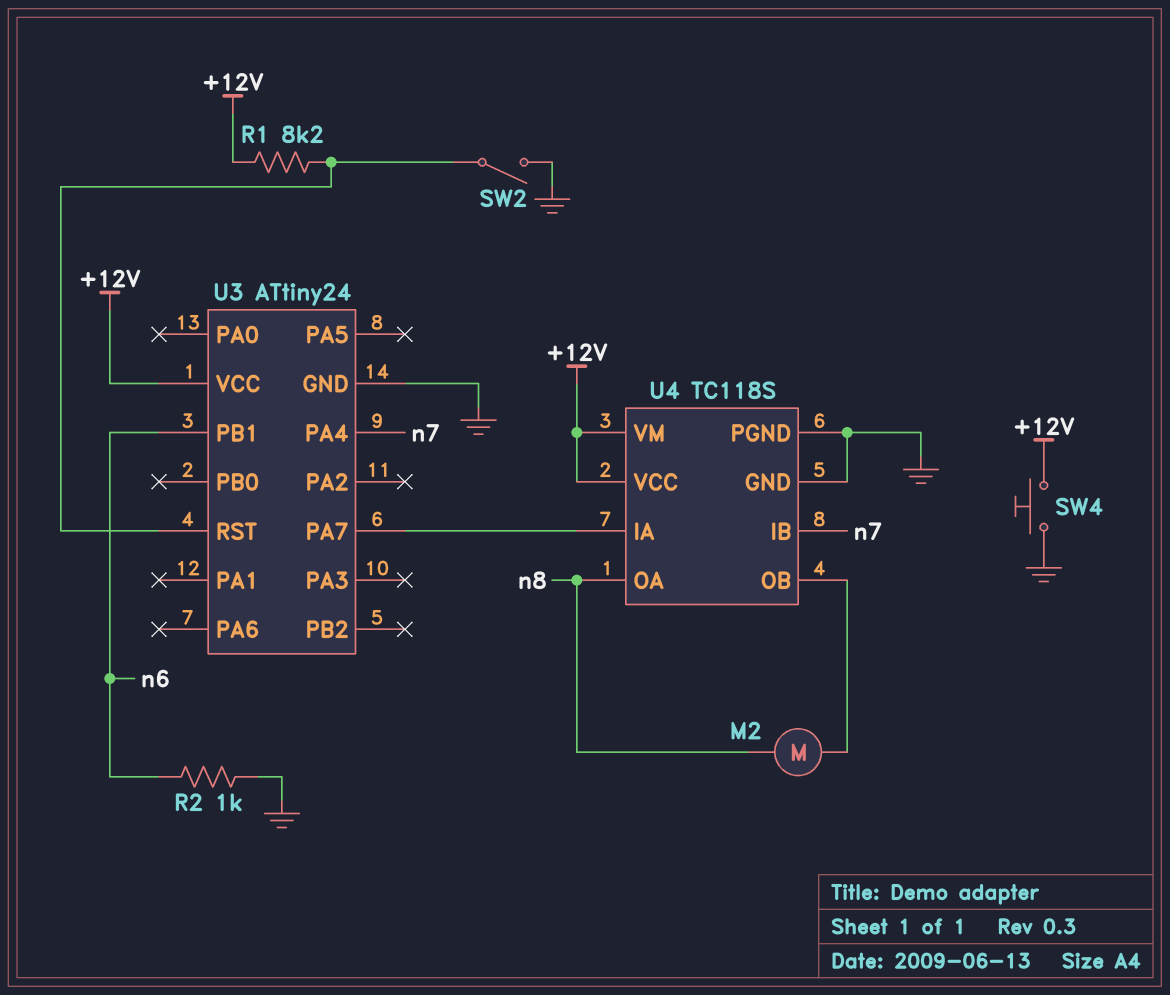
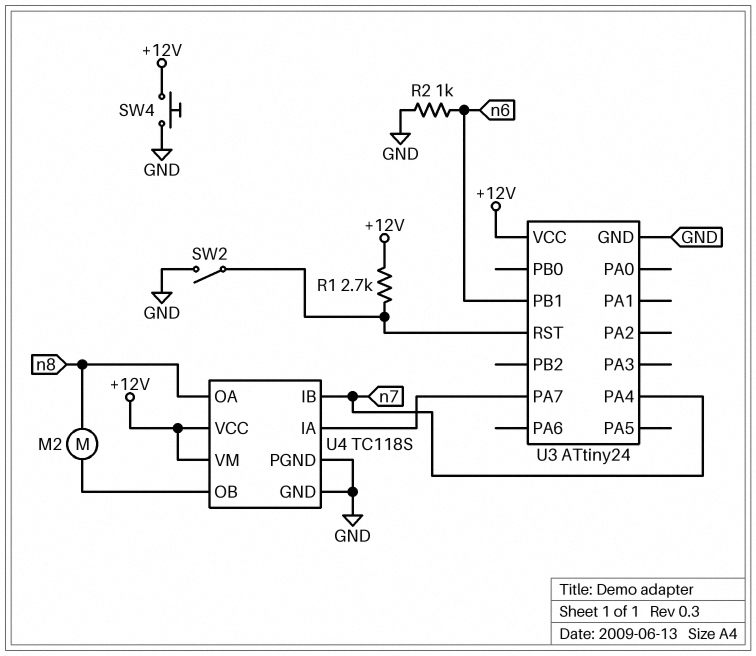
R1: 8.2k (+12V, U3/RST) -> 2.7k (+12V, U3/RST)

